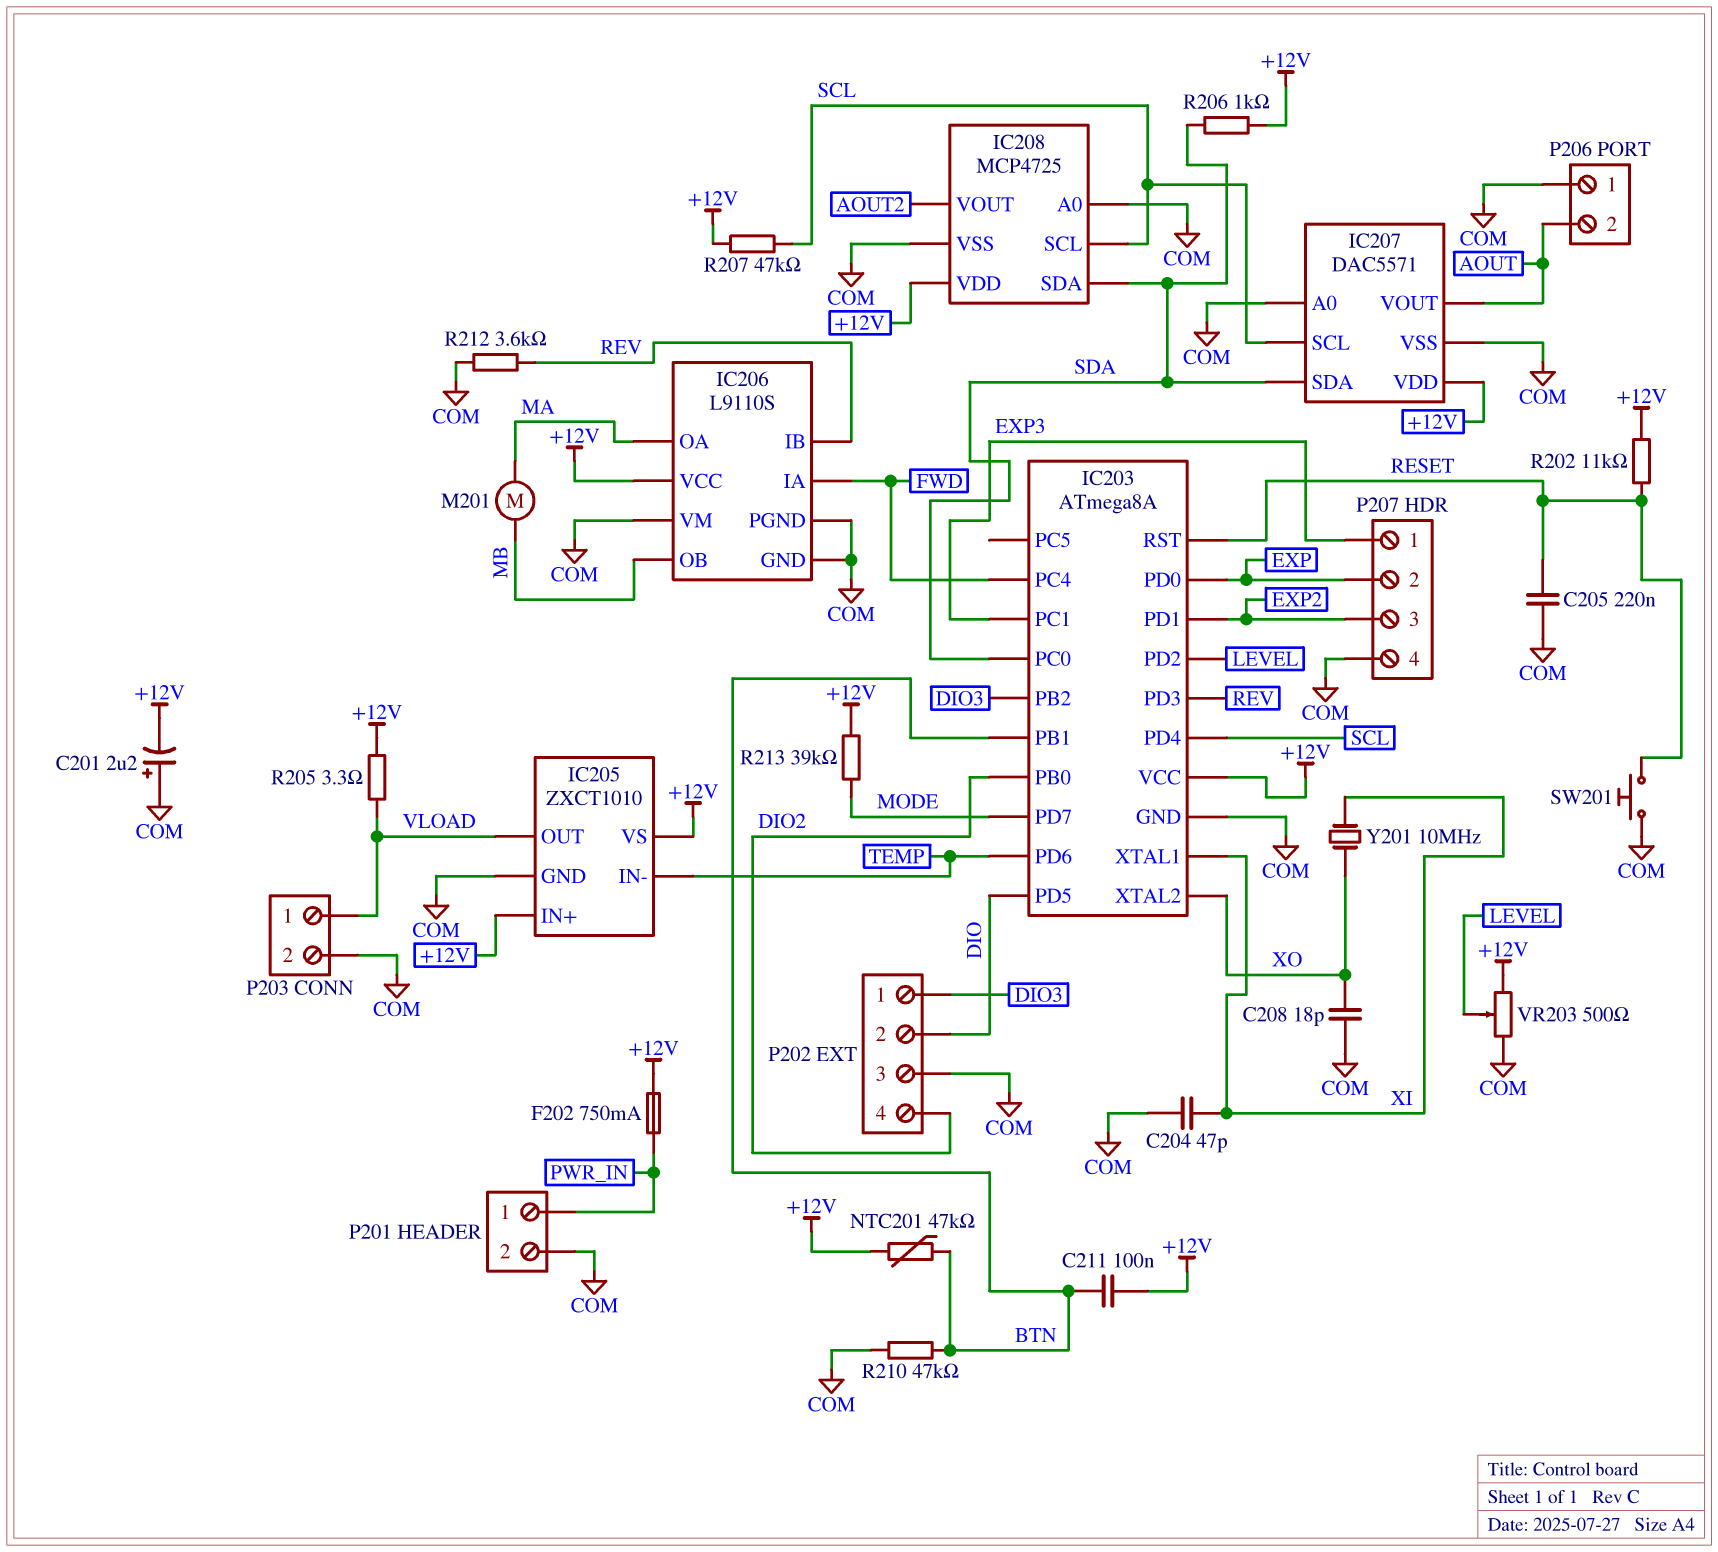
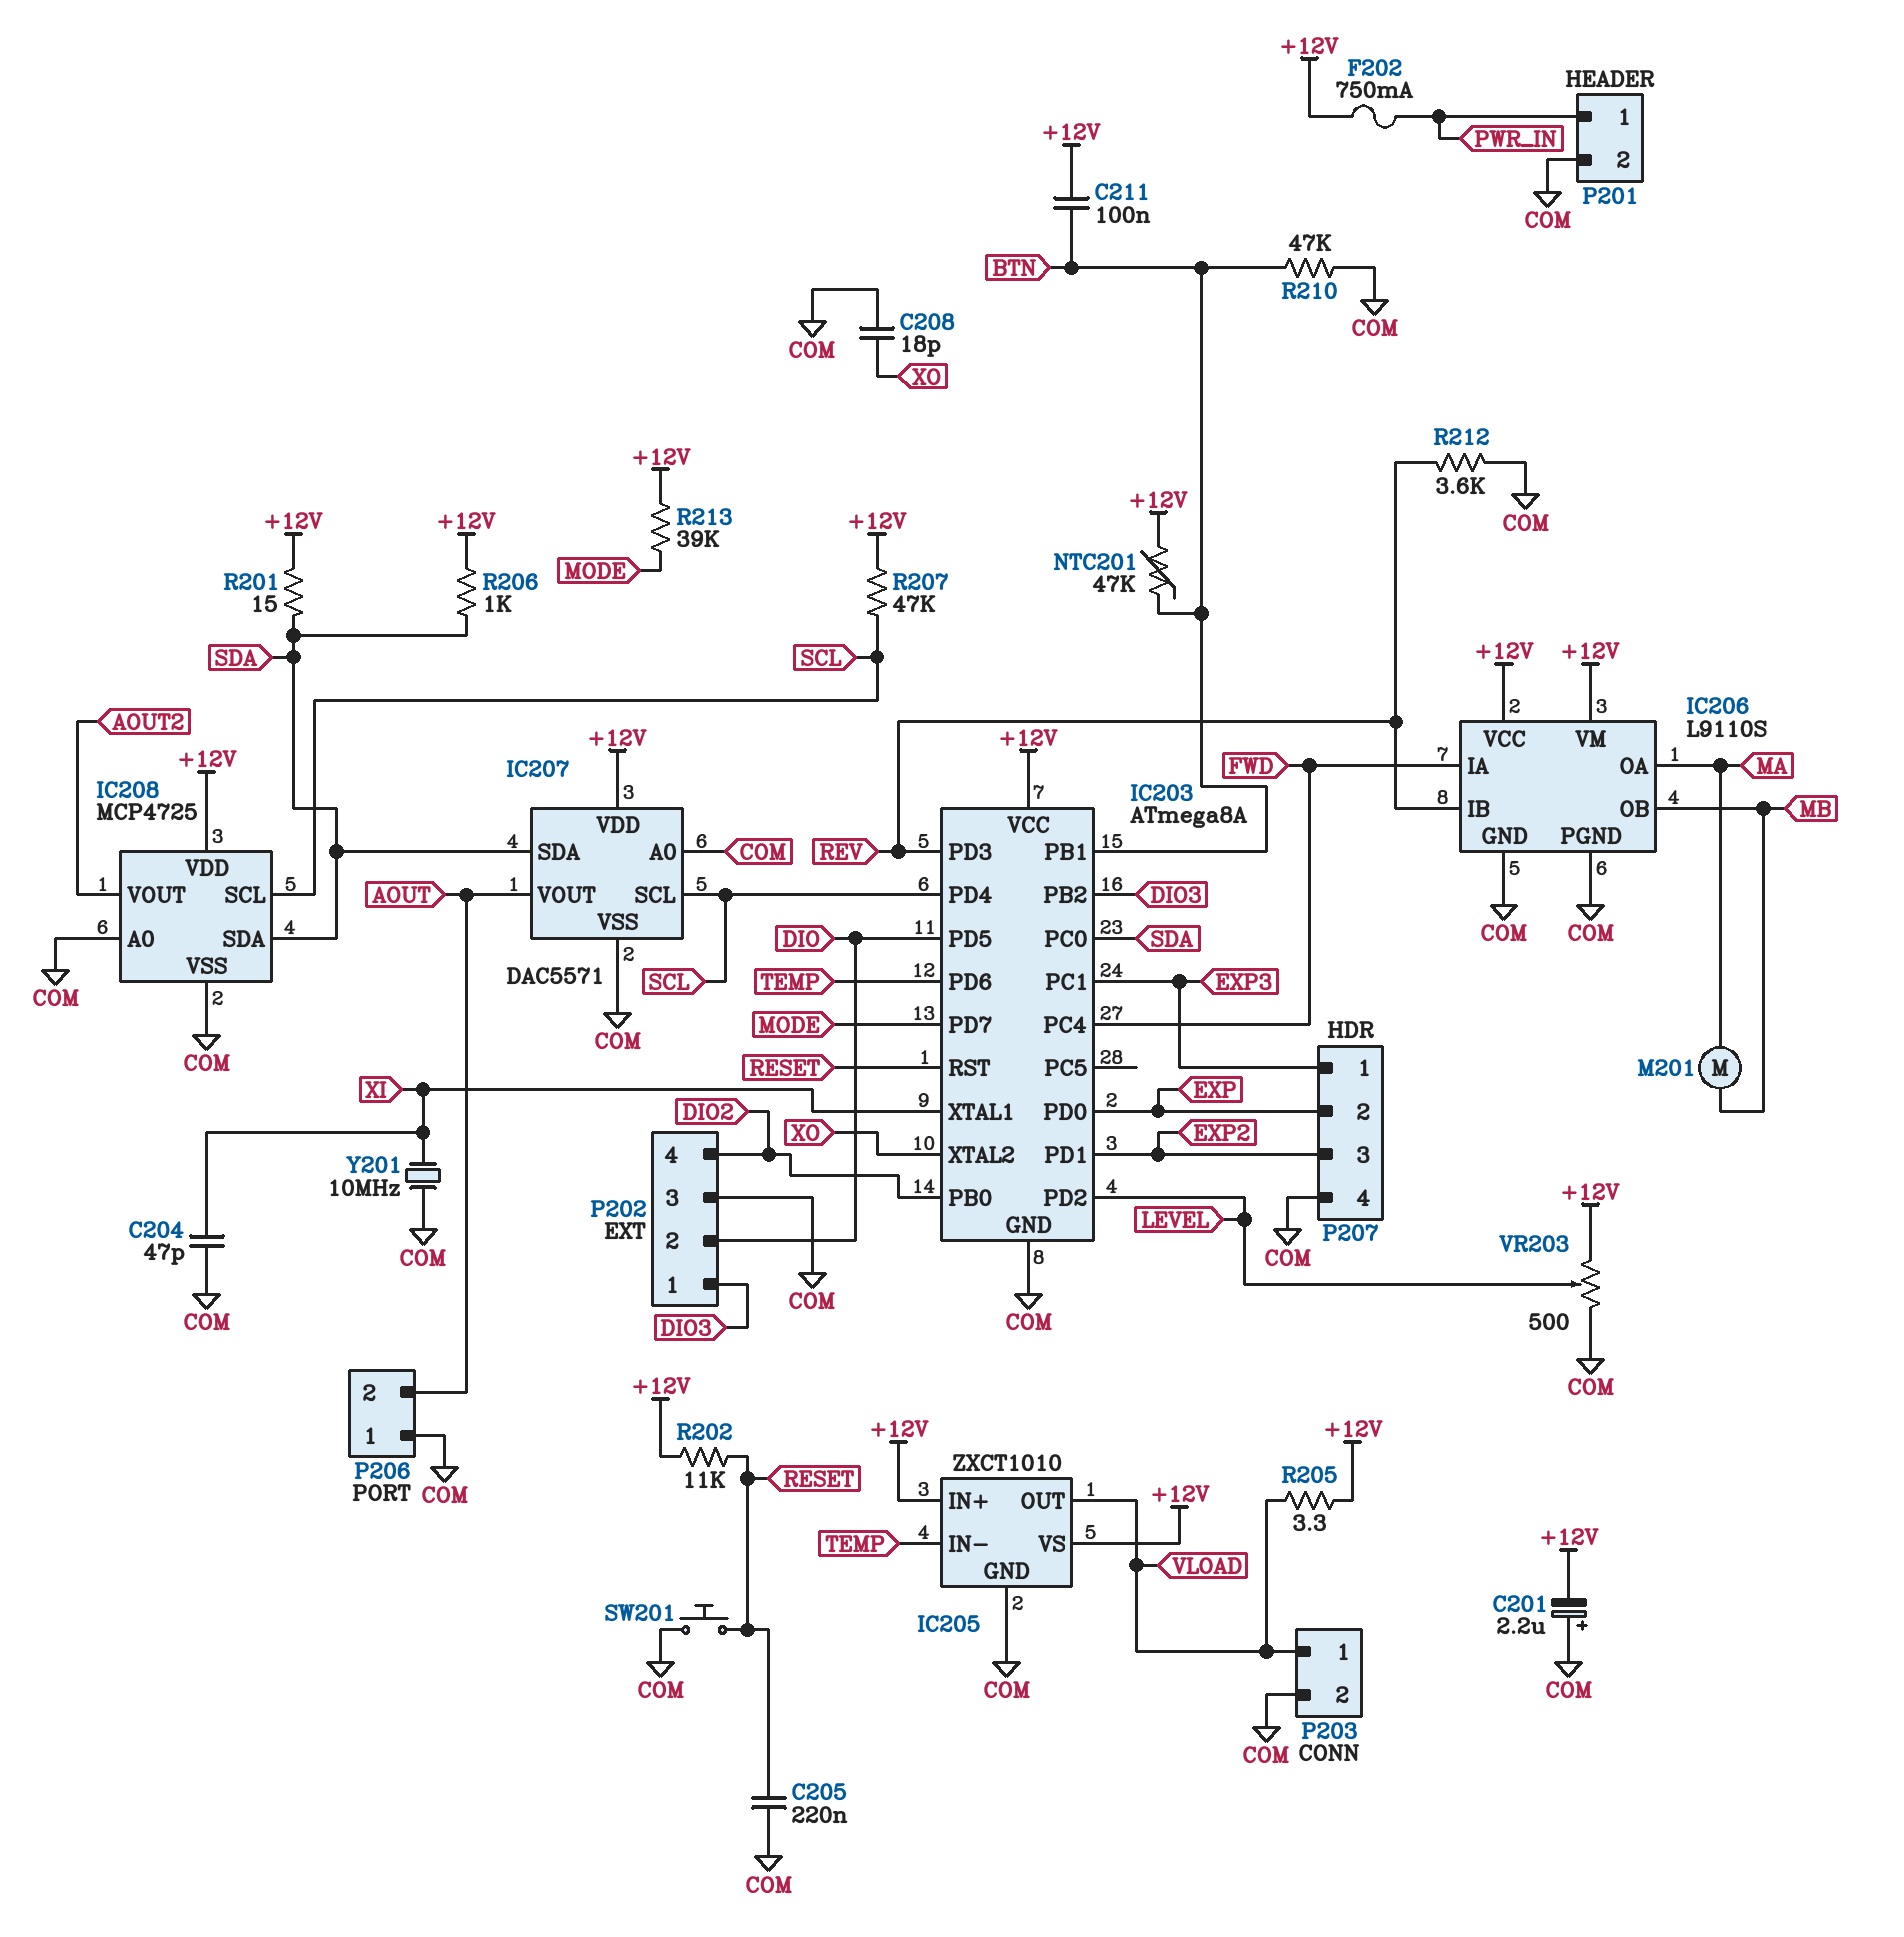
IC206 pin VM: COM -> +12V
R201: none -> 15 (+12V, SDA)
Y201: 10MHz (XI, XO) -> 10MHz (COM, XI)

